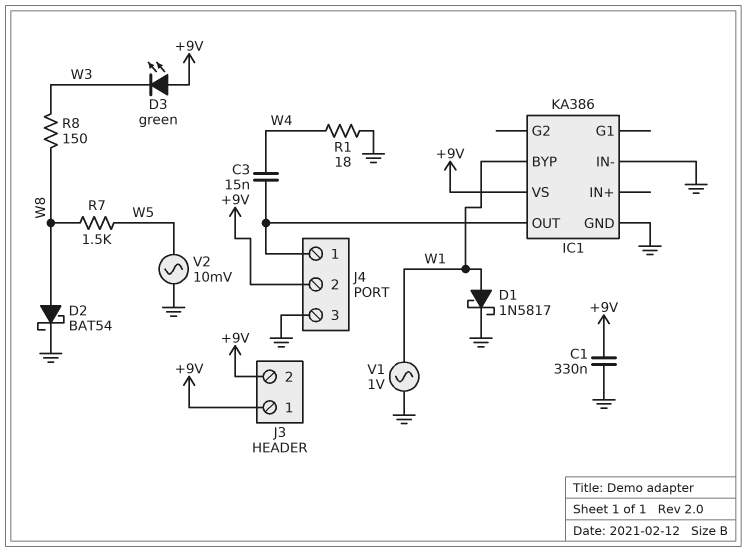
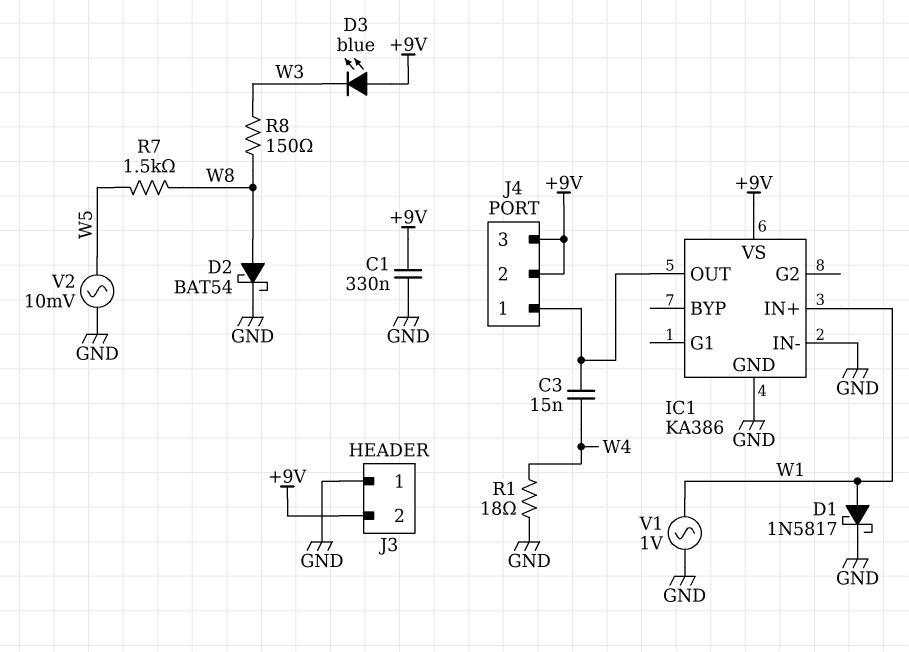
D3: LED green (A +9V, K W3) -> LED blue (A +9V, K W3)
IC1 pin BYP: W1 -> none
IC1 pin IN+: none -> W1
J3 pin 1: +9V -> GND
J4 pin 3: GND -> +9V

